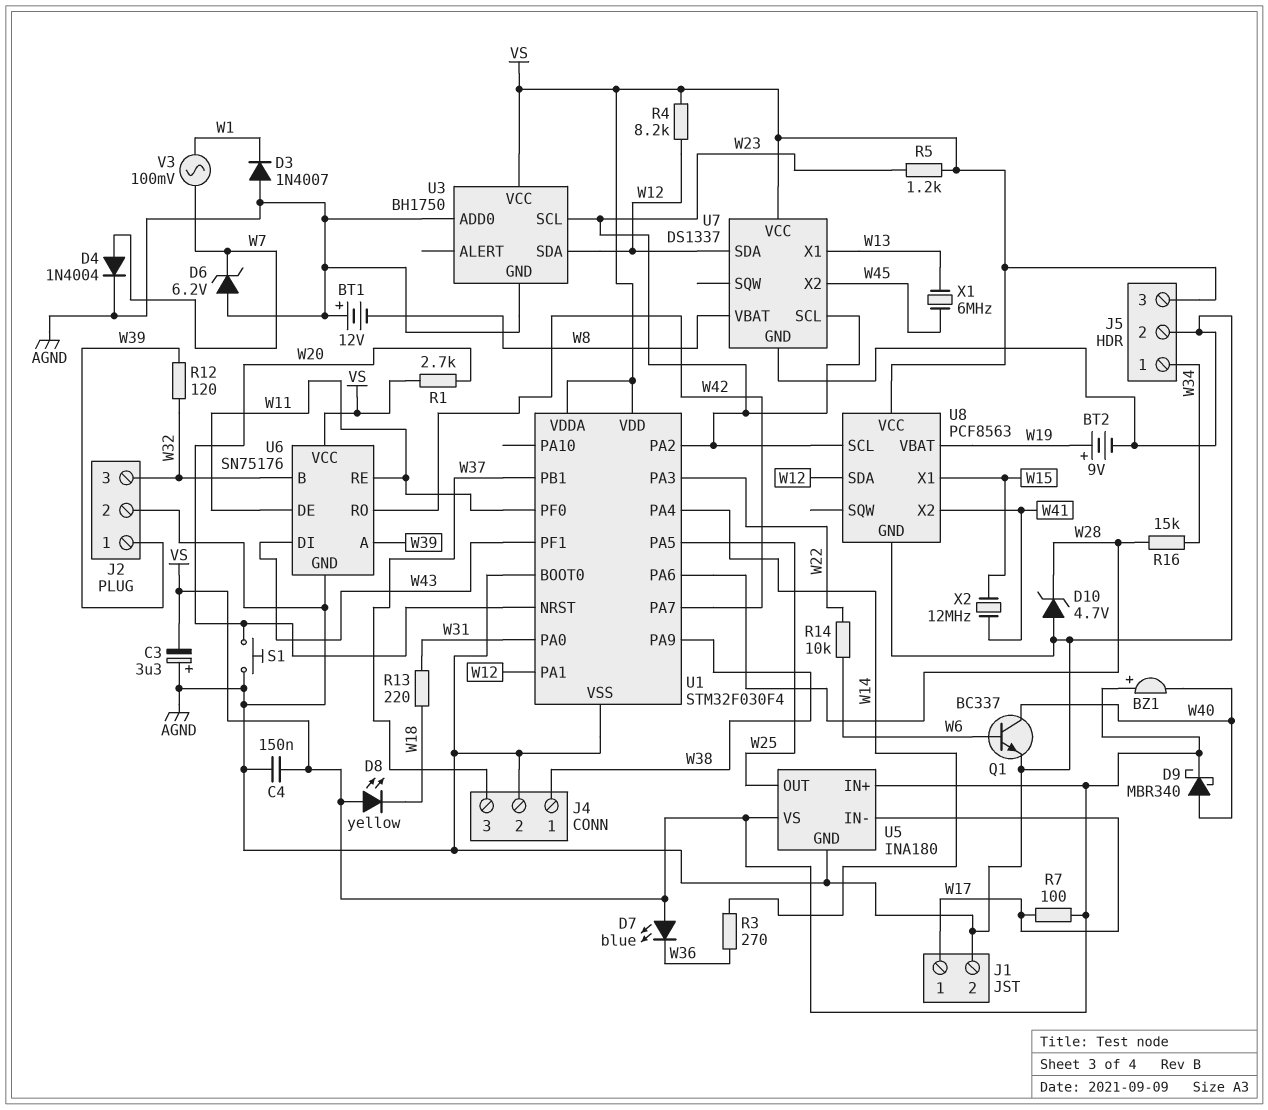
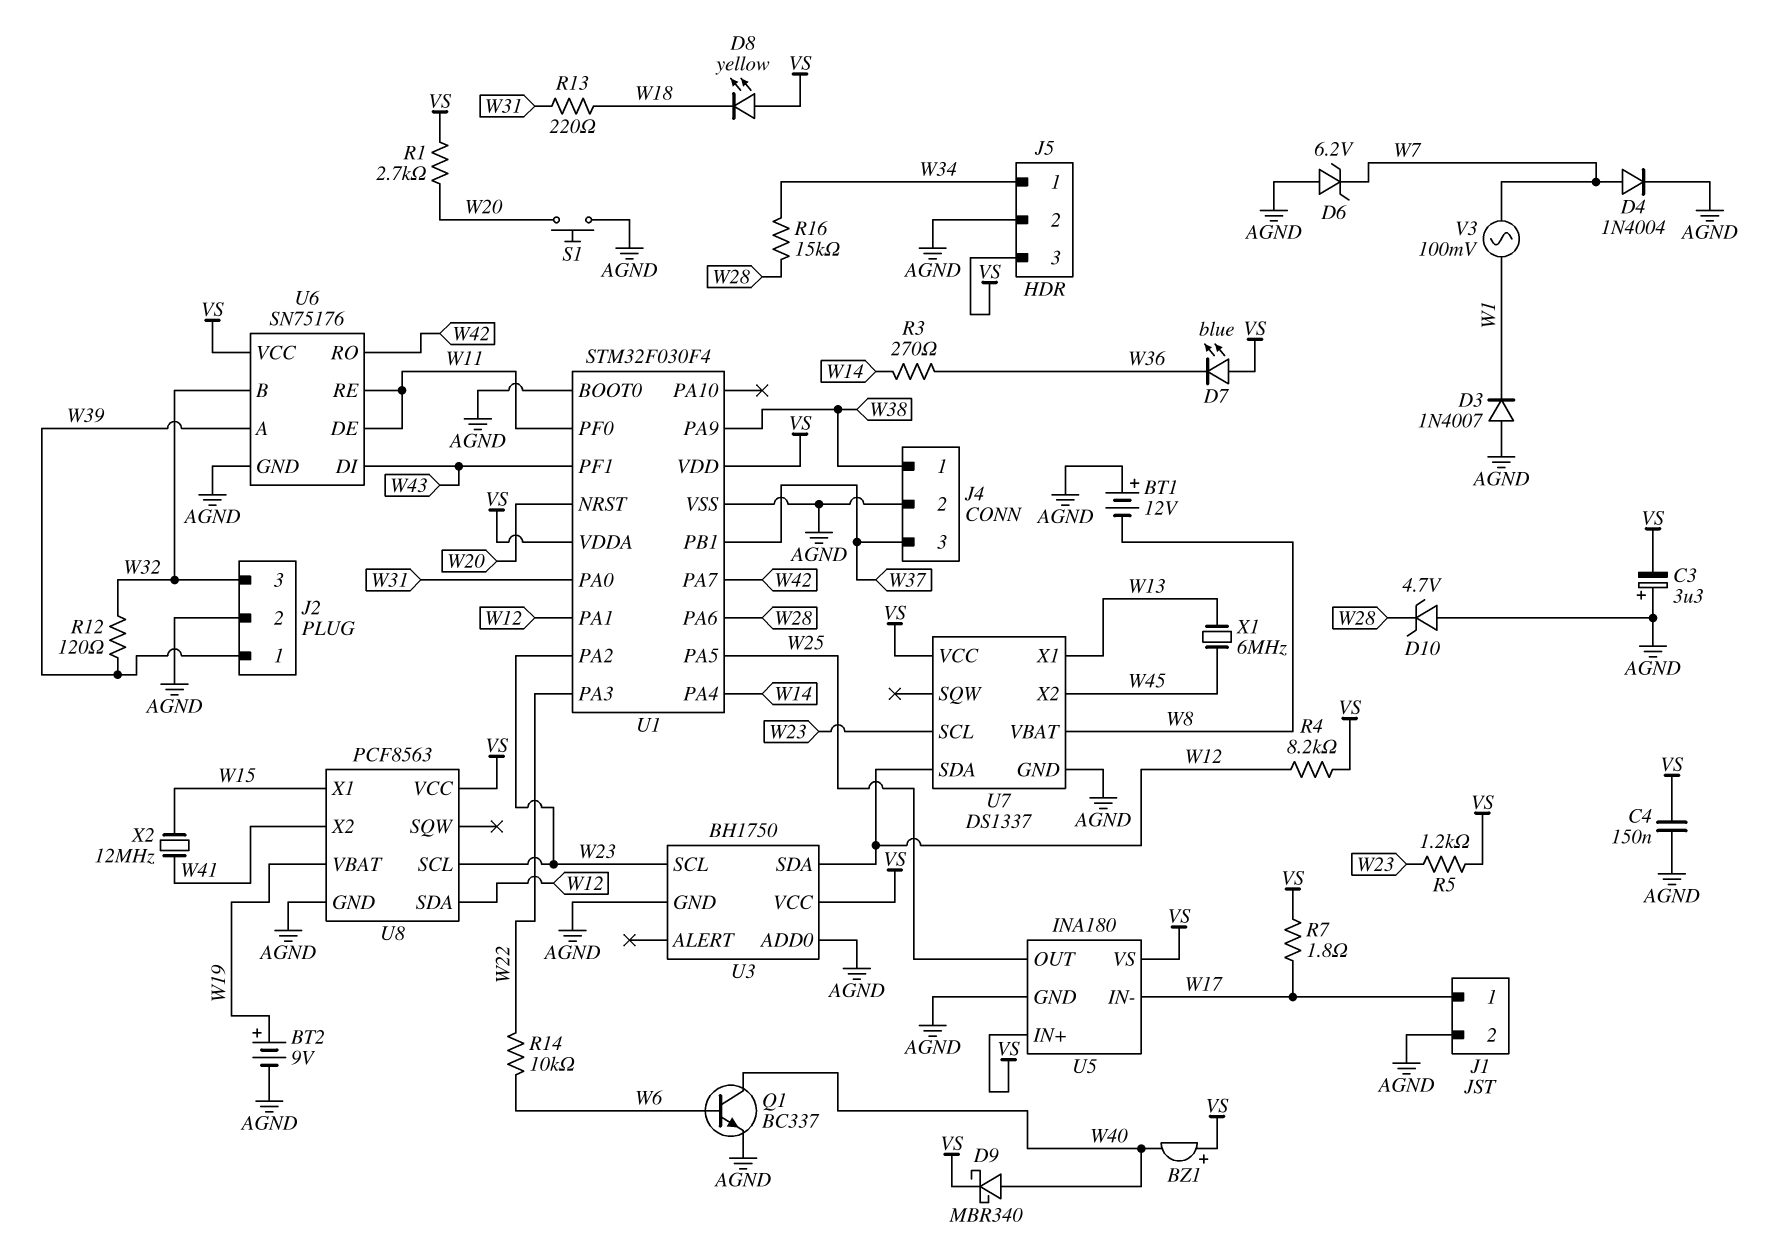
R7: 100 (VS, W17) -> 1.8 (VS, W17)

